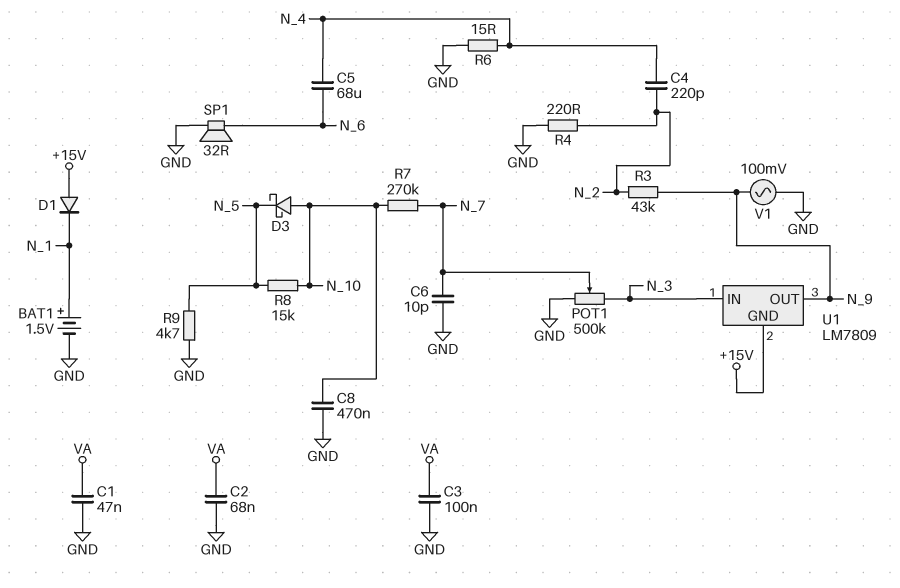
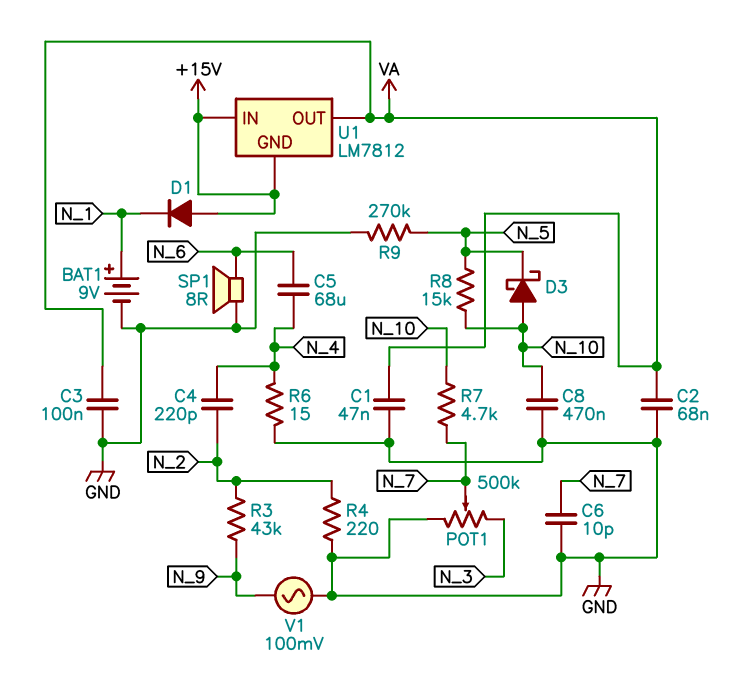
BAT1: 1.5V (plus N_1, minus GND) -> 9V (plus N_1, minus GND)
R7: 270k (N_7, N_10) -> 4.7k (N_7, N_10)
R9: 4.7k (GND, N_5) -> 270k (GND, N_5)
SP1: speaker 32R (GND, N_6) -> speaker 8R (GND, N_6)
U1: LM7809 -> LM7812
U1 pin IN: N_3 -> +15V
U1 pin OUT: N_9 -> VA

